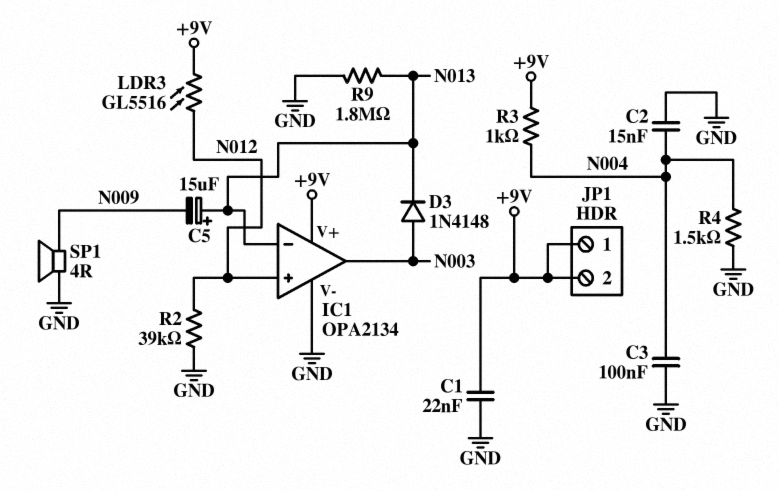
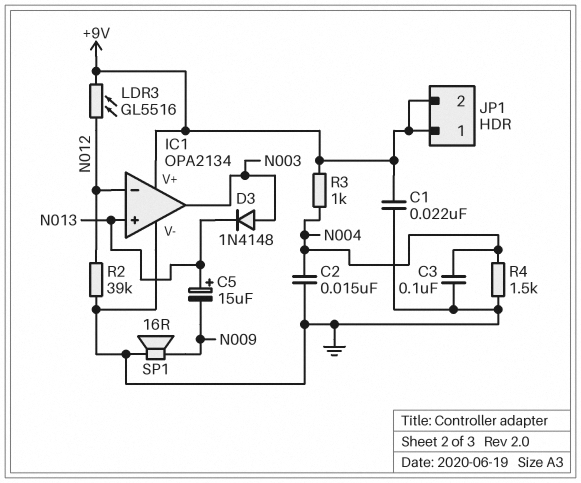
IC1 pin in+: N012 -> N013
IC1 pin in-: N013 -> N012
R9: 1.8M (GND, N013) -> none
SP1: speaker 4R (GND, N009) -> speaker 16R (GND, N009)

